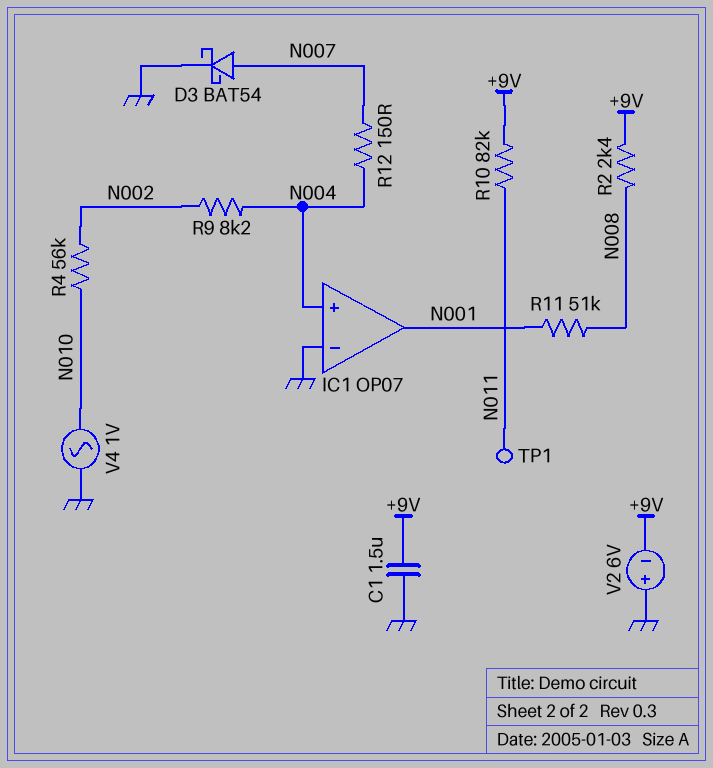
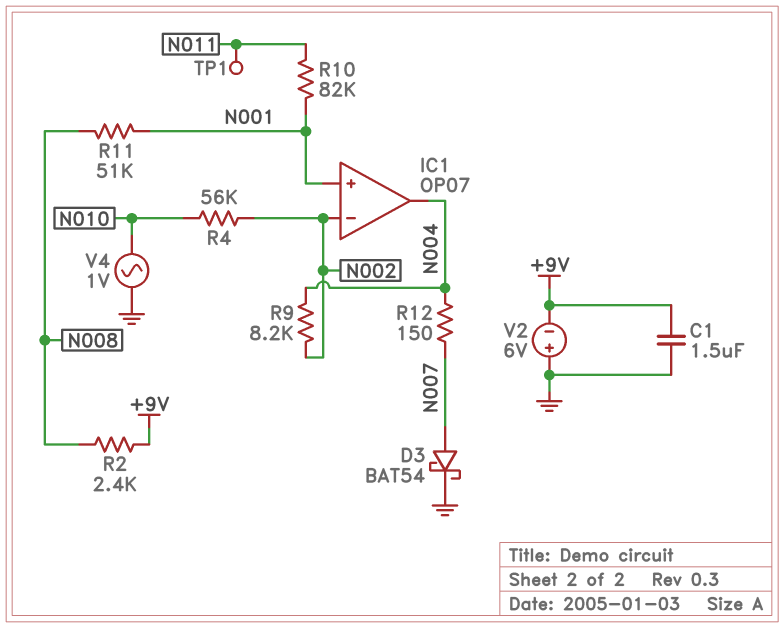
IC1 pin in+: N004 -> N001
IC1 pin in-: GND -> N002
IC1 pin out: N001 -> N004
R10: 82k (+9V, N011) -> 82k (N001, N011)

